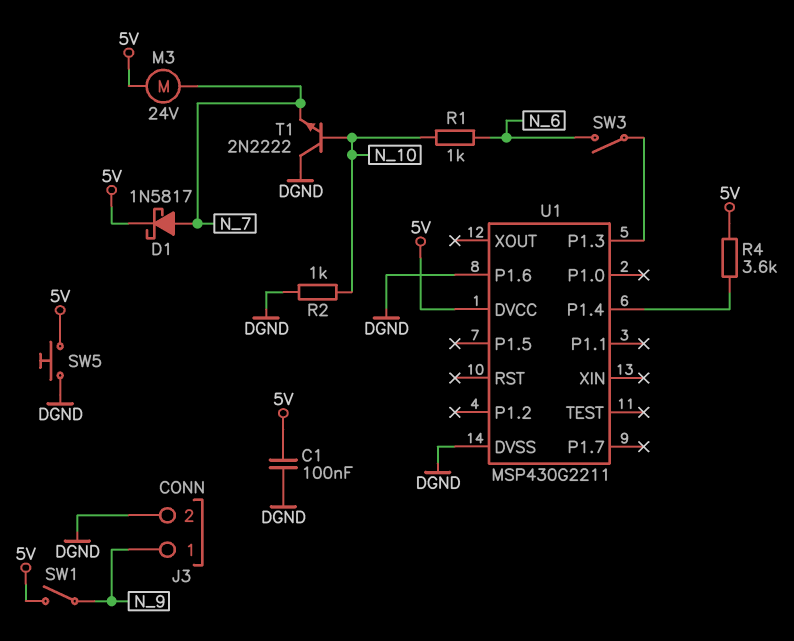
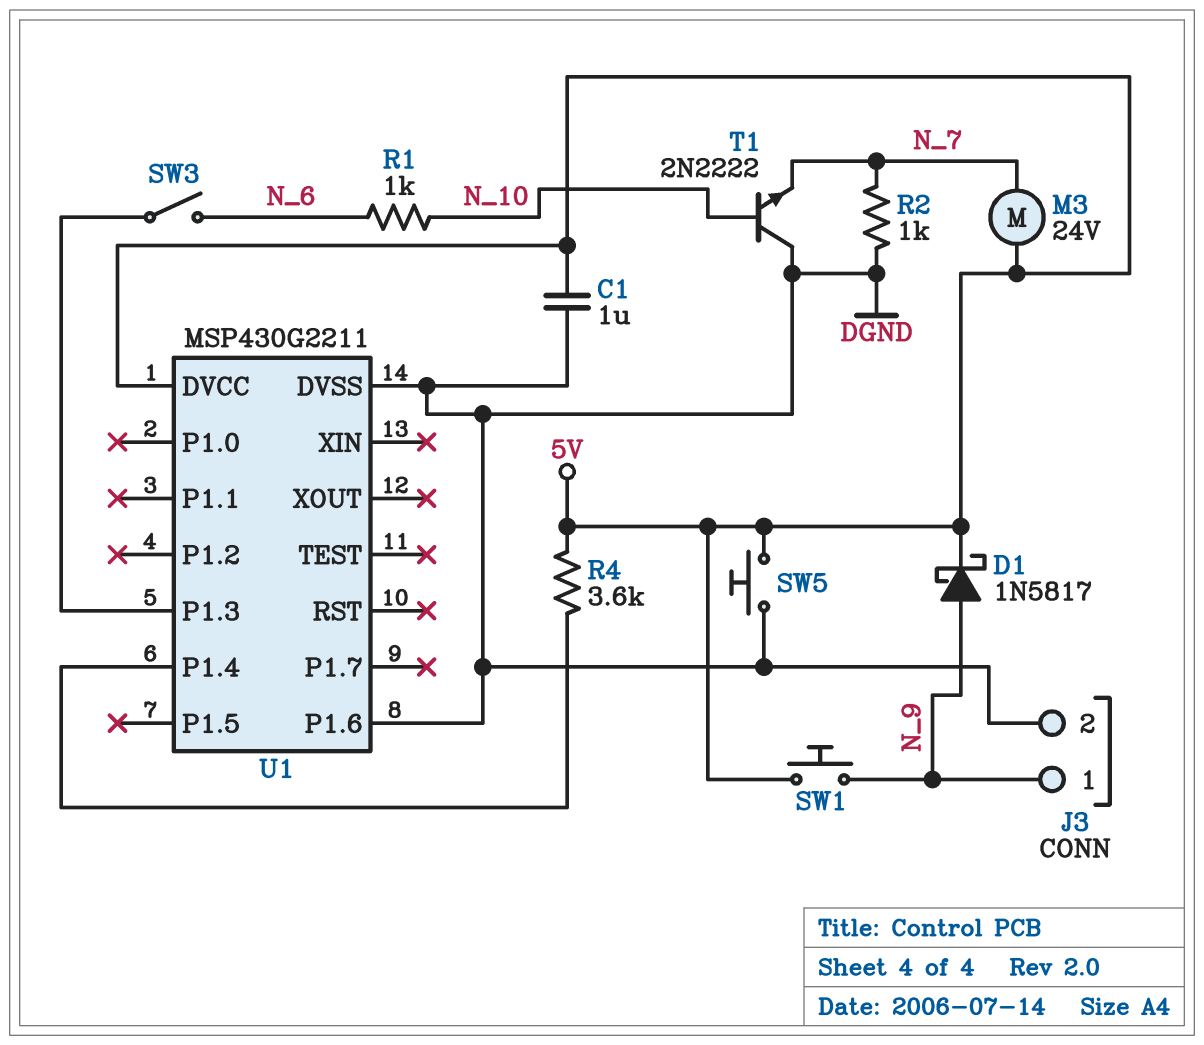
C1: 100nF (5V, DGND) -> 1uF (5V, DGND)
D1: schottky 1N5817 (A N_7, K 5V) -> schottky 1N5817 (A N_9, K 5V)
R2: 1k (DGND, N_10) -> 1k (DGND, N_7)
SW1: switch (5V, N_9) -> button (5V, N_9)

